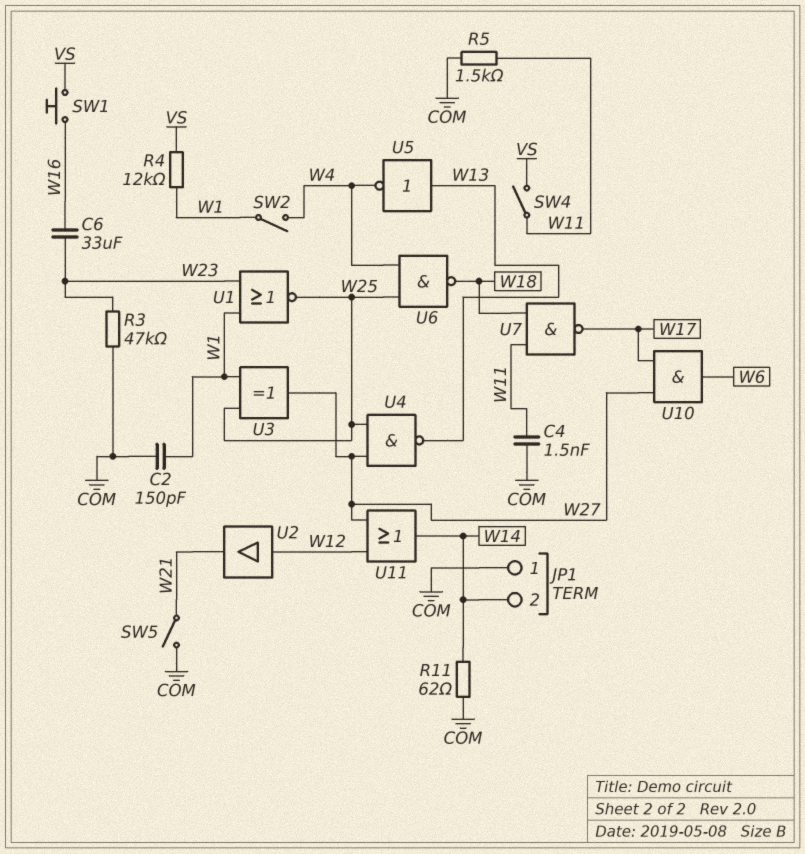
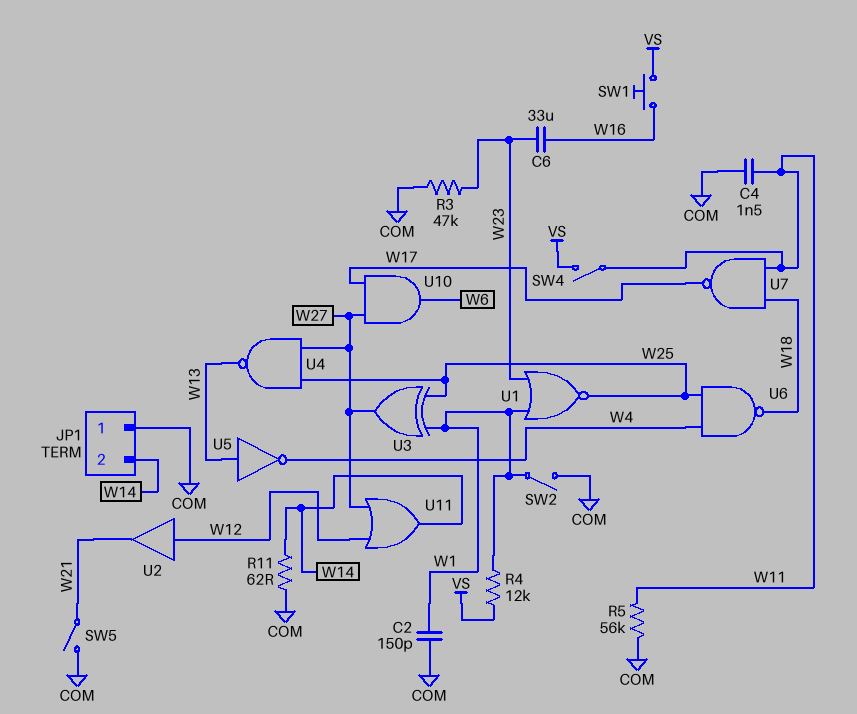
R5: 1.5k (COM, W11) -> 56k (COM, W11)
SW2: switch (W1, W4) -> switch (COM, W1)

